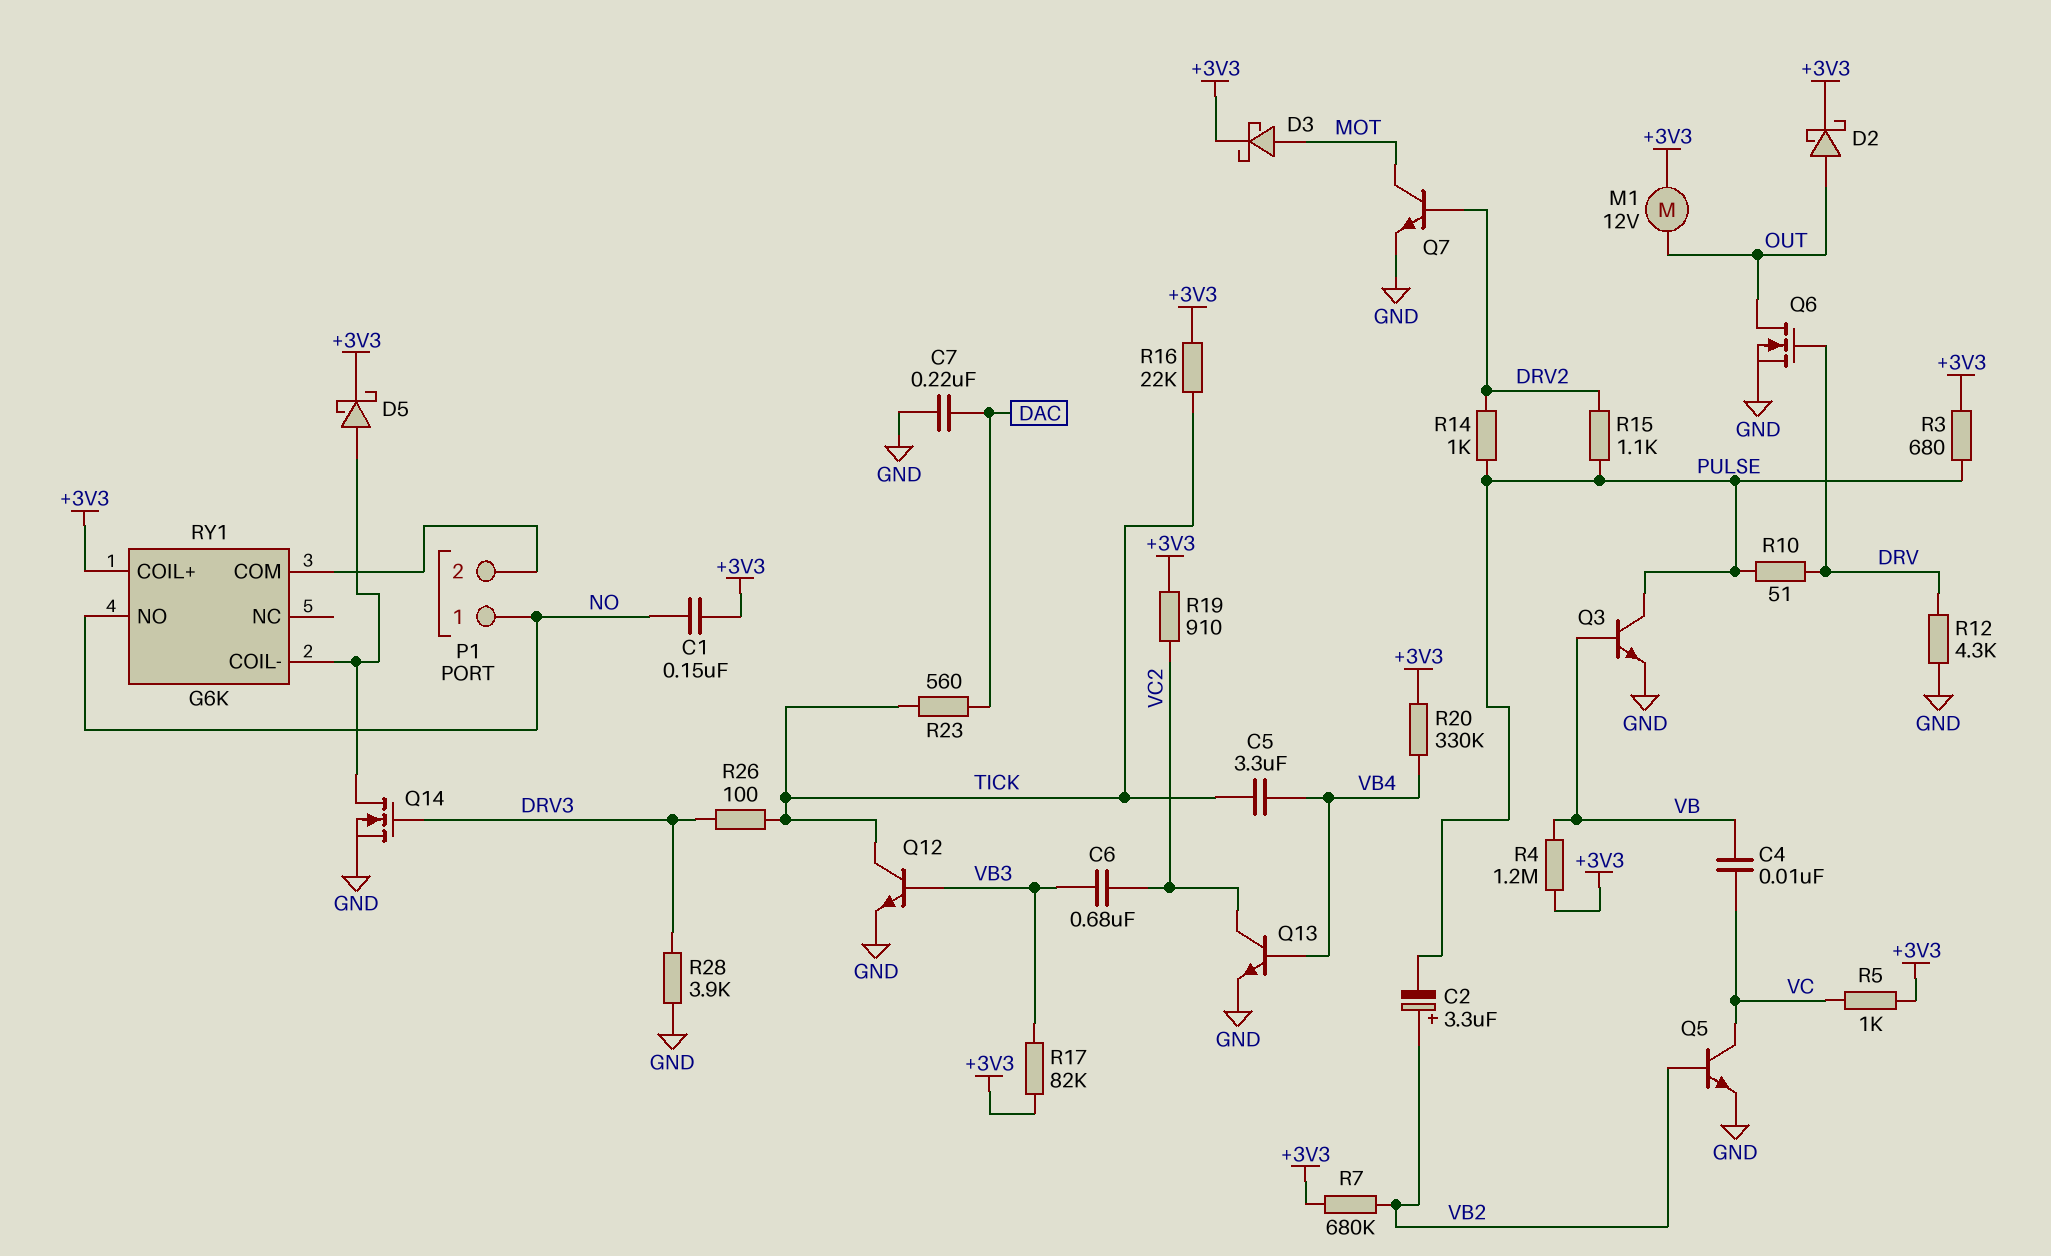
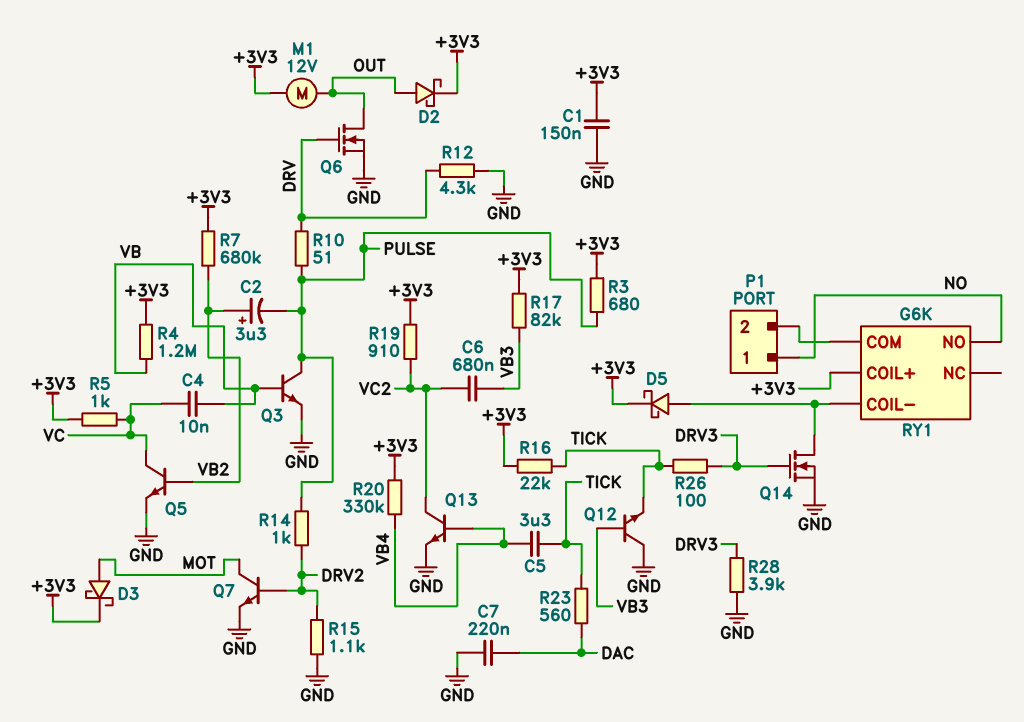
C1: 150nF (+3V3, NO) -> 150nF (+3V3, GND)
Q12: NPN (B VB3, C TICK, E GND) -> NPN (B VB3, C GND, E TICK)
R15: 1.1k (DRV2, PULSE) -> 1.1k (DRV2, GND)

